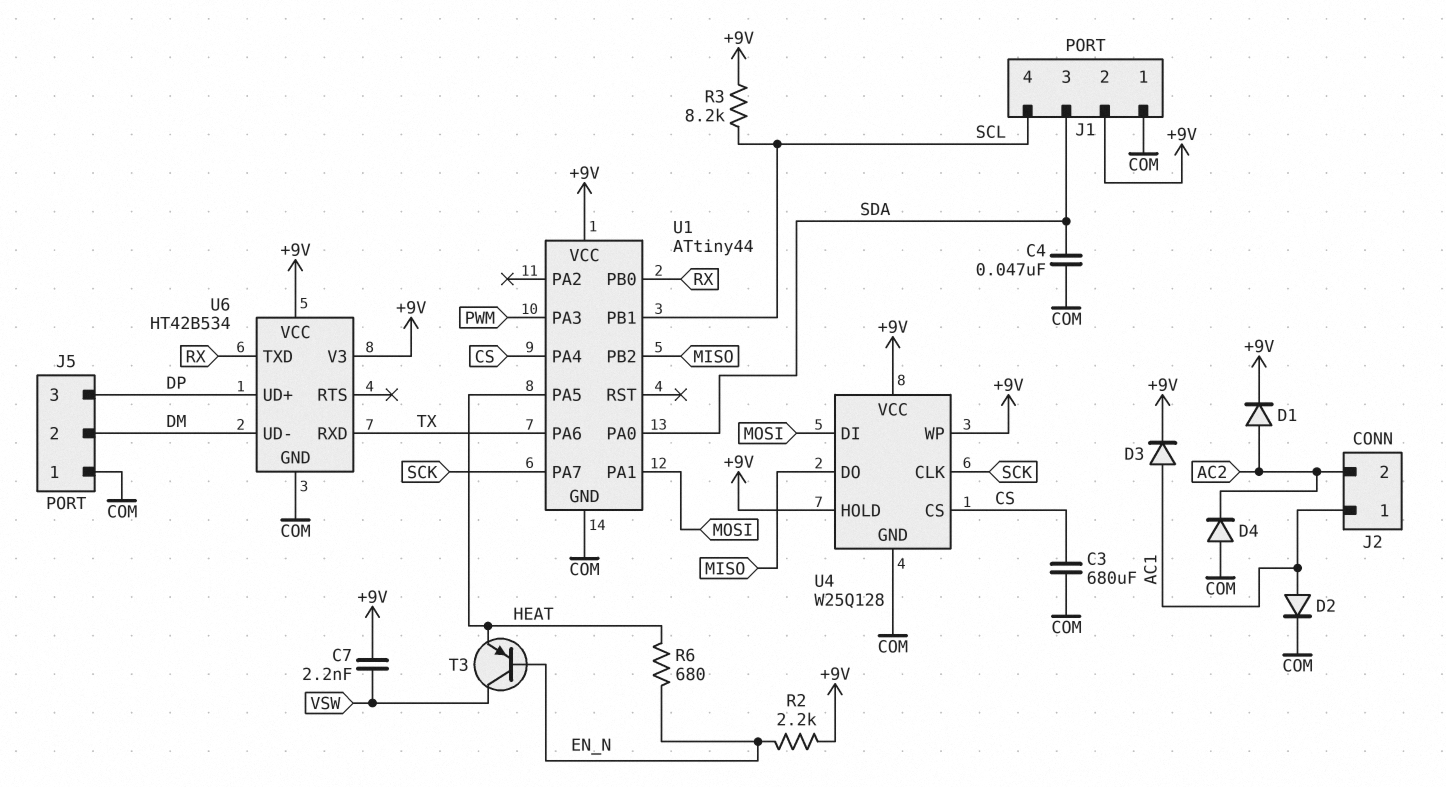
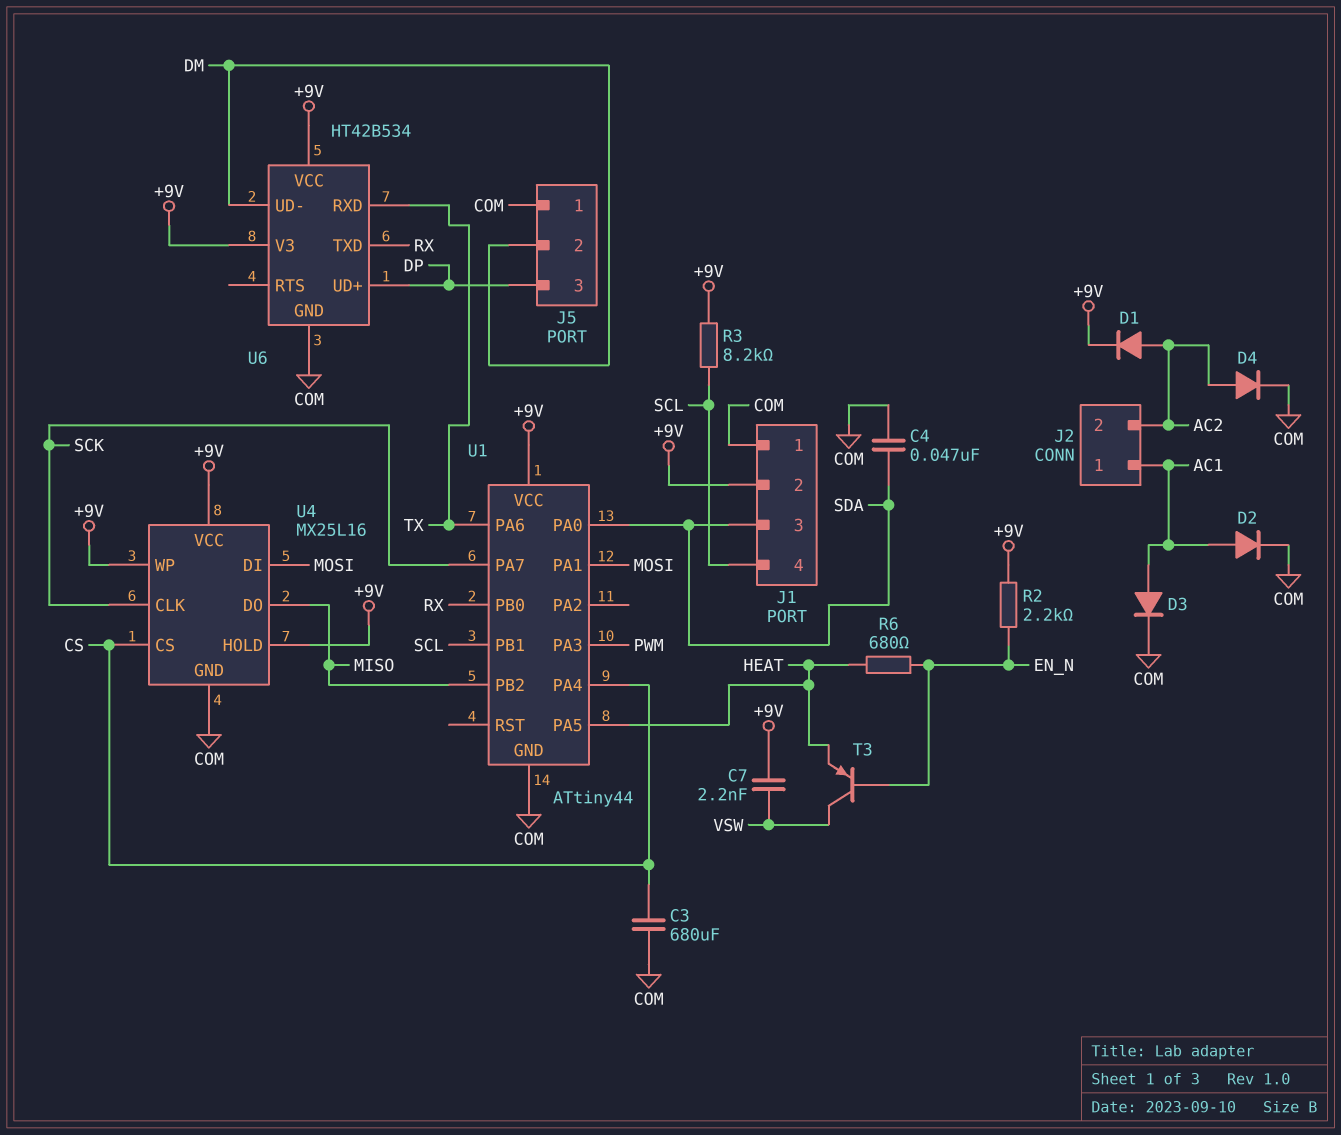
D3: diode (A AC1, K +9V) -> diode (A AC1, K COM)
D4: diode (A COM, K AC2) -> diode (A AC2, K COM)
U4: W25Q128 -> MX25L16

